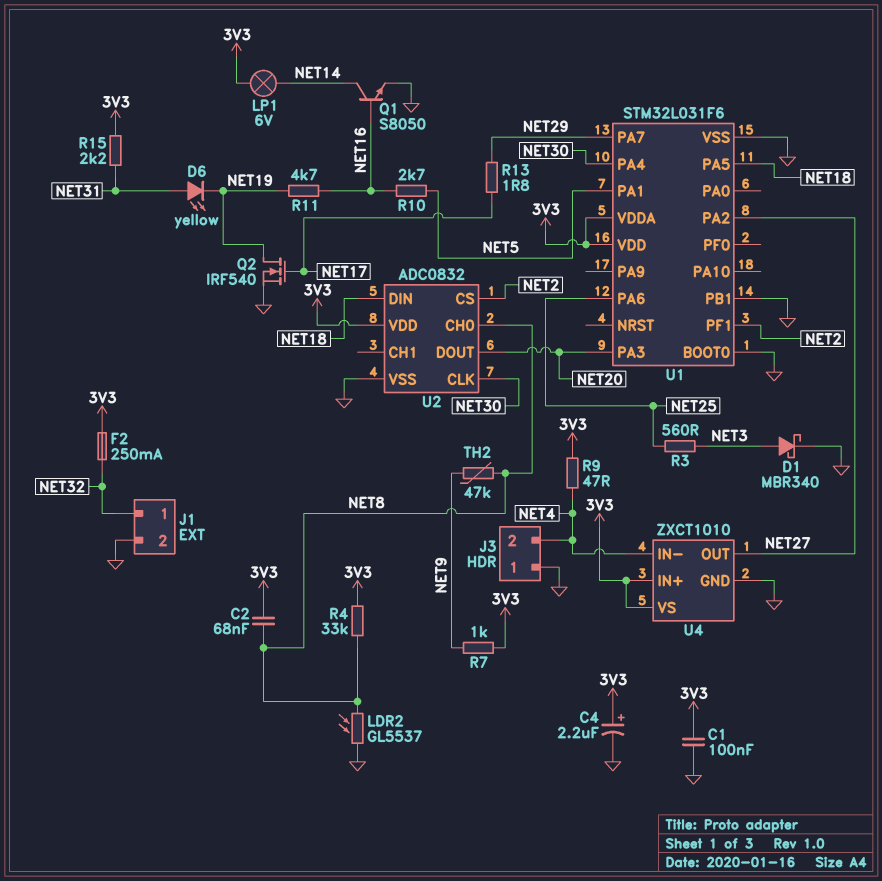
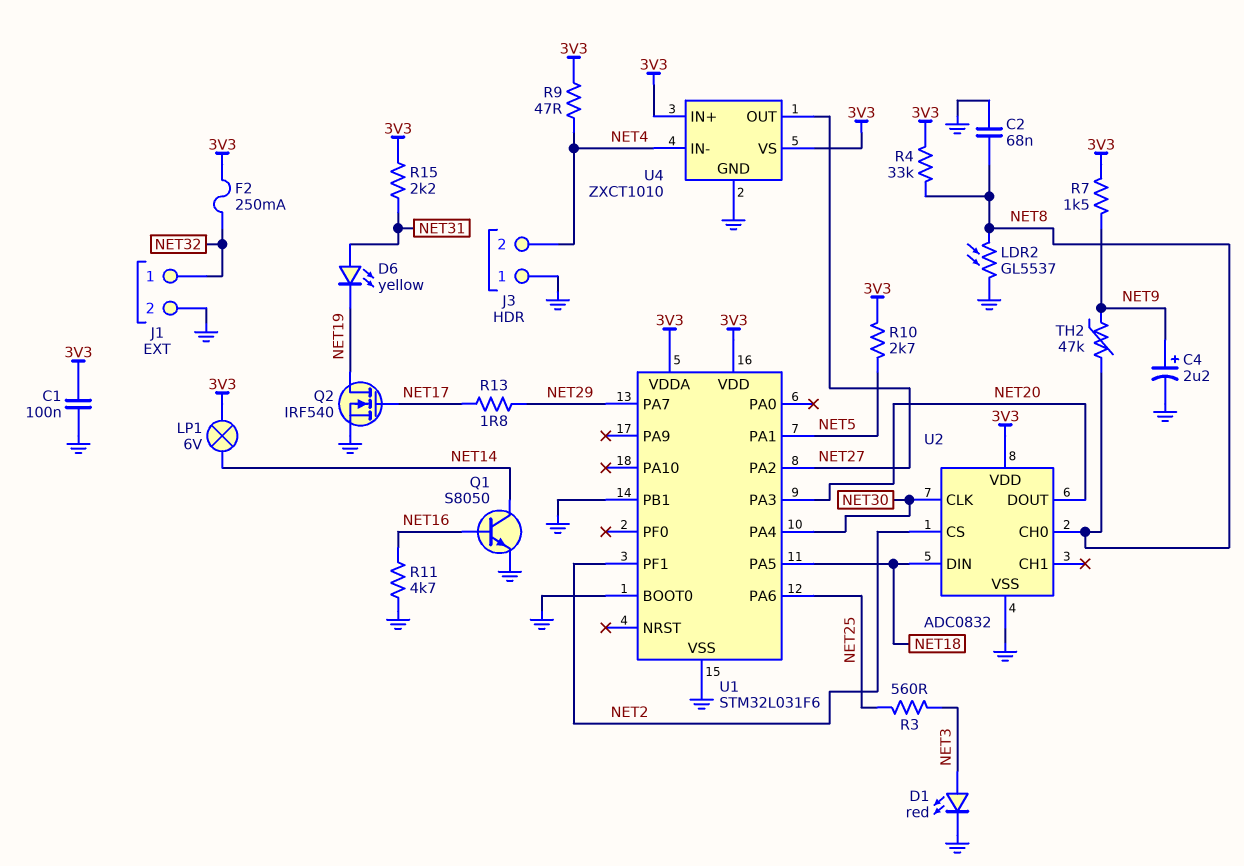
C2: 68nF (3V3, NET8) -> 68nF (GND, NET8)
C4: 2.2uF (plus 3V3, minus GND) -> 2.2uF (plus NET9, minus GND)
D1: schottky MBR340 (A NET3, K GND) -> LED red (A NET3, K GND)
R7: 1k (3V3, NET9) -> 1.5k (3V3, NET9)
R10: 2.7k (NET5, NET16) -> 2.7k (3V3, NET5)
R11: 4.7k (NET16, NET19) -> 4.7k (GND, NET16)

